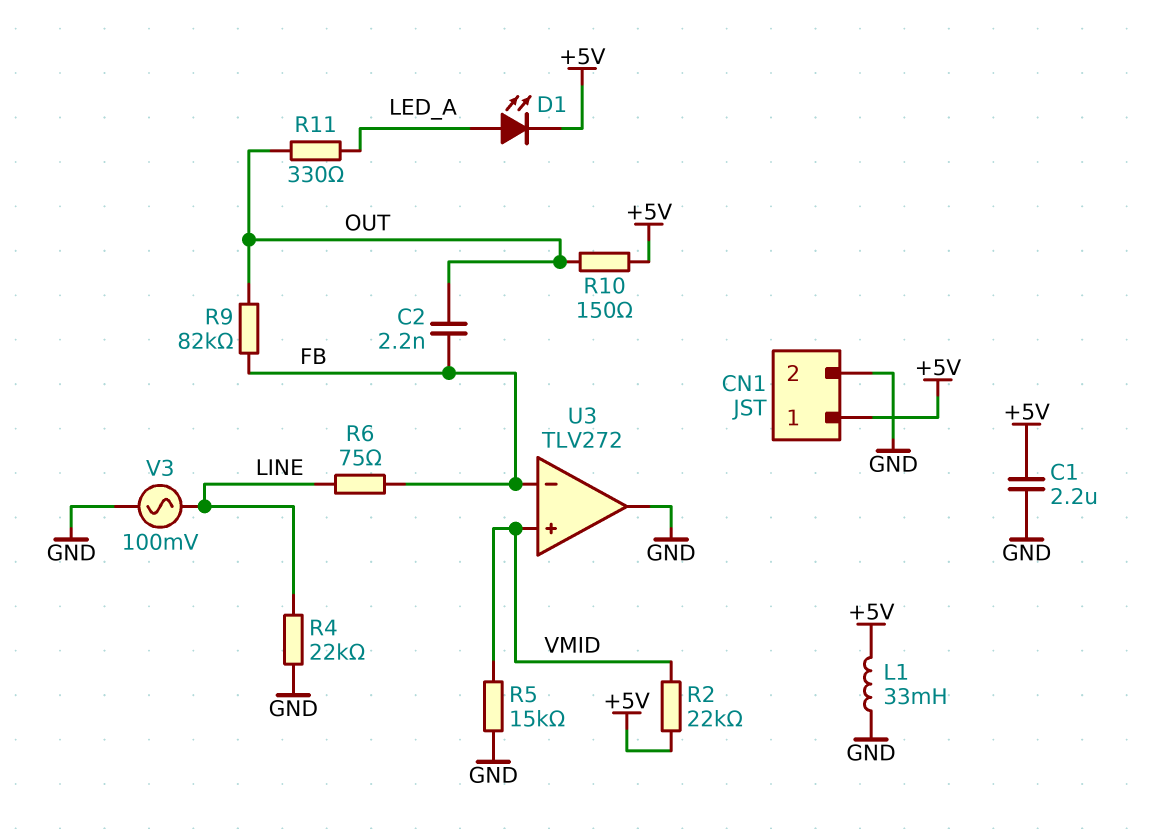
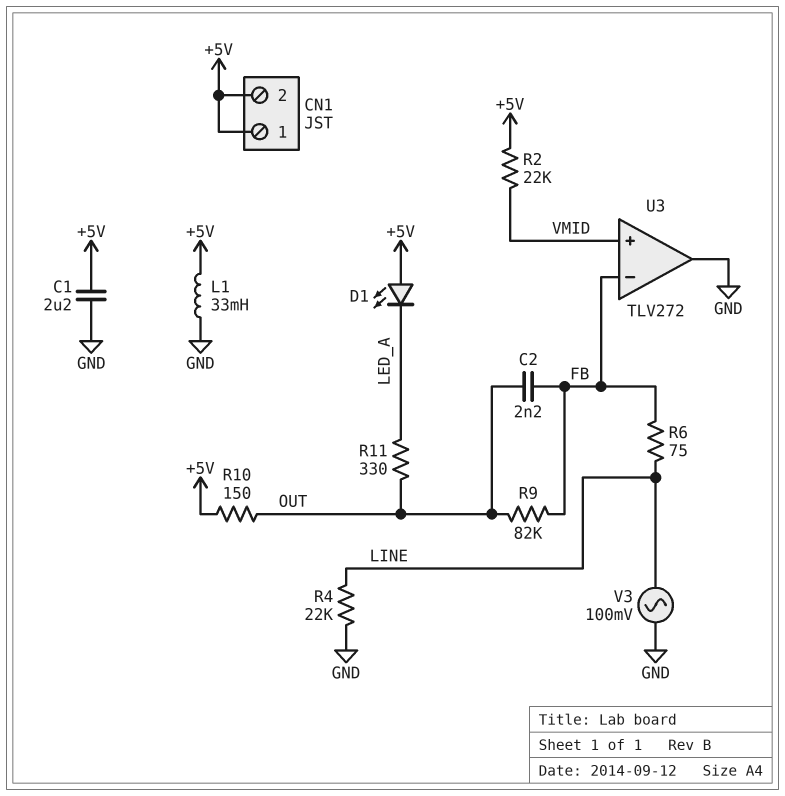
CN1 pin 2: GND -> +5V
D1: LED (A LED_A, K +5V) -> LED (A +5V, K LED_A)
R5: 15k (GND, VMID) -> none

